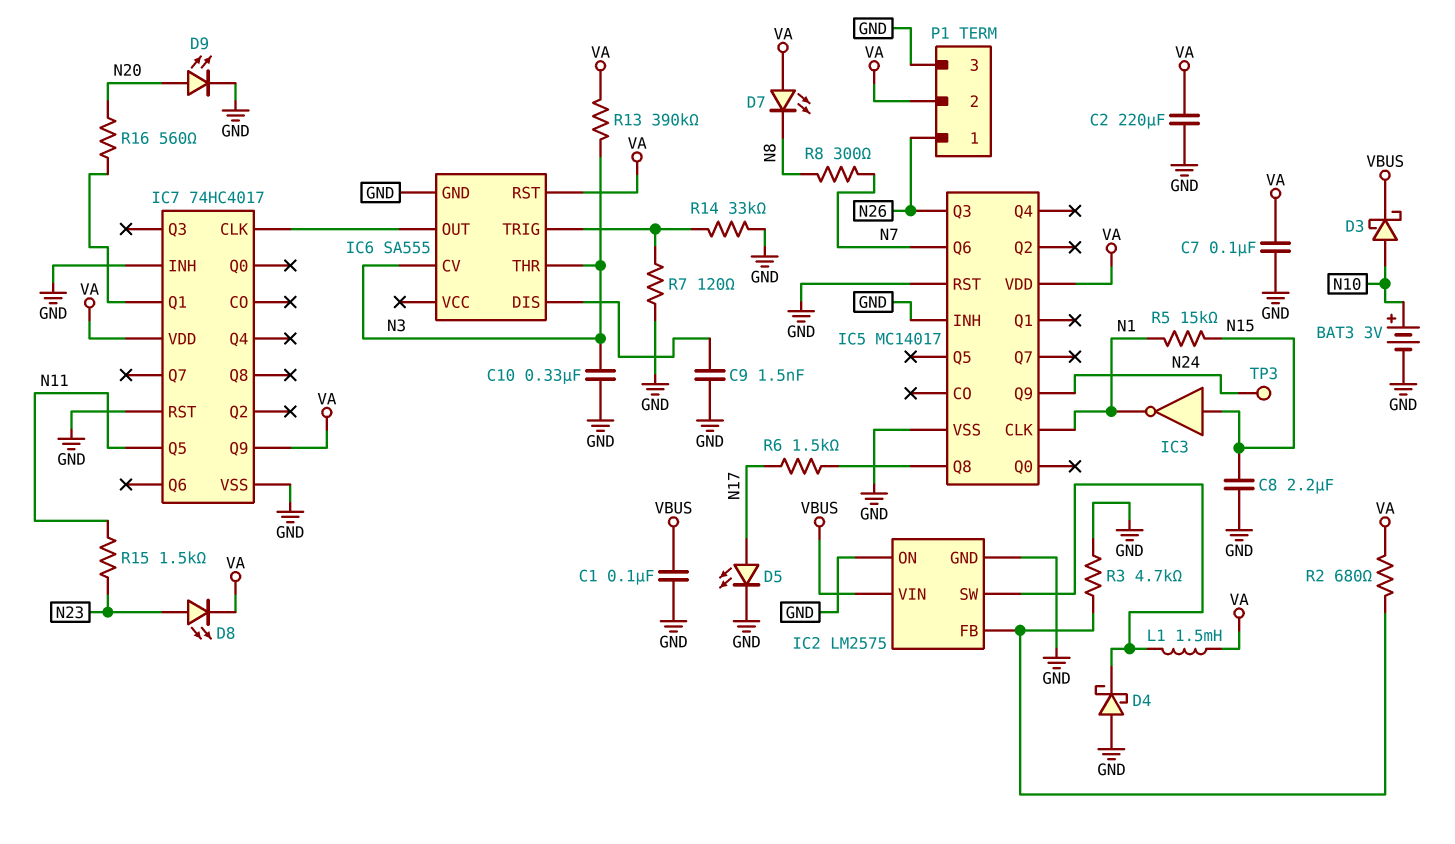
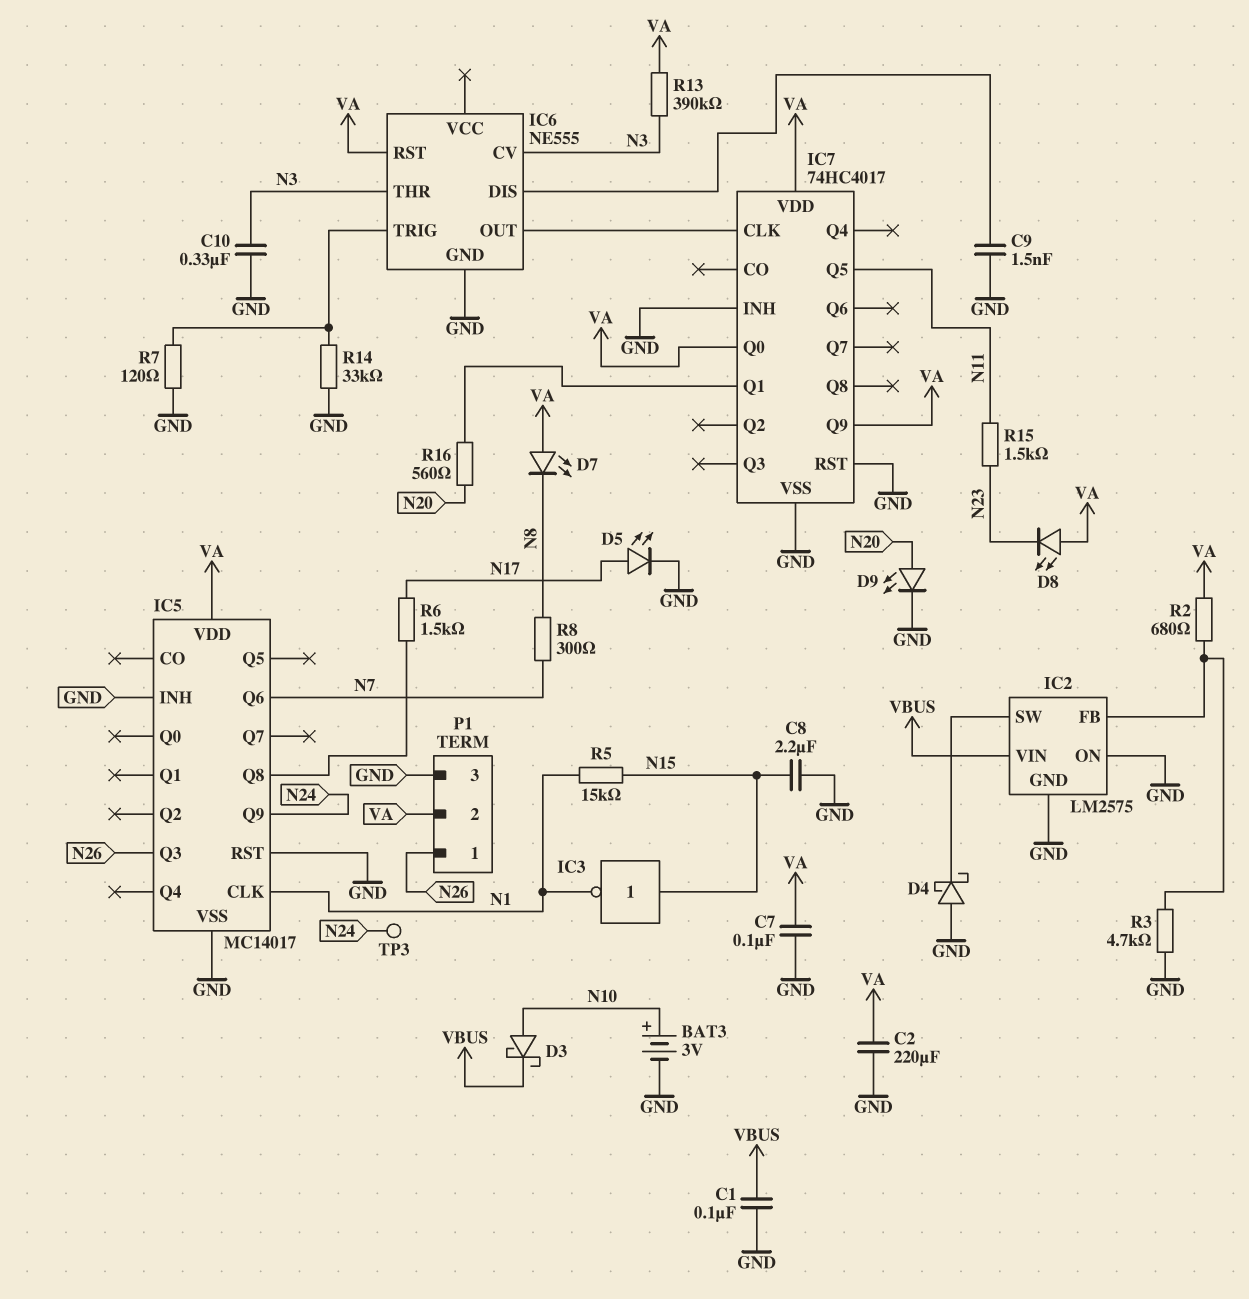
D8: LED (A N23, K VA) -> LED (A VA, K N23)
IC6: SA555 -> NE555
IC7 pin Q0: none -> VA
L1: 1.5mH (IC2/SW, VA) -> none

